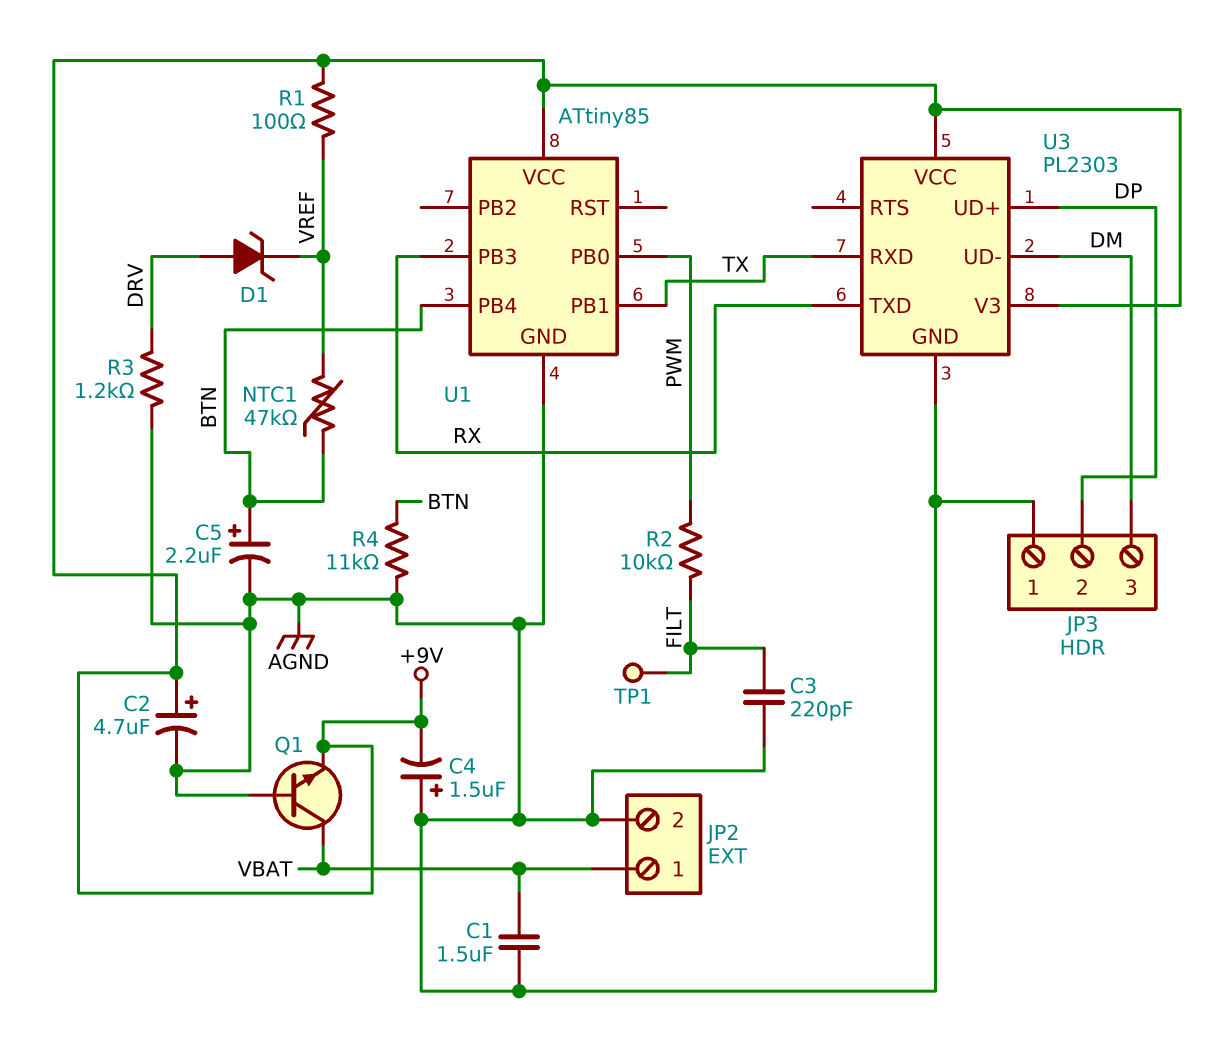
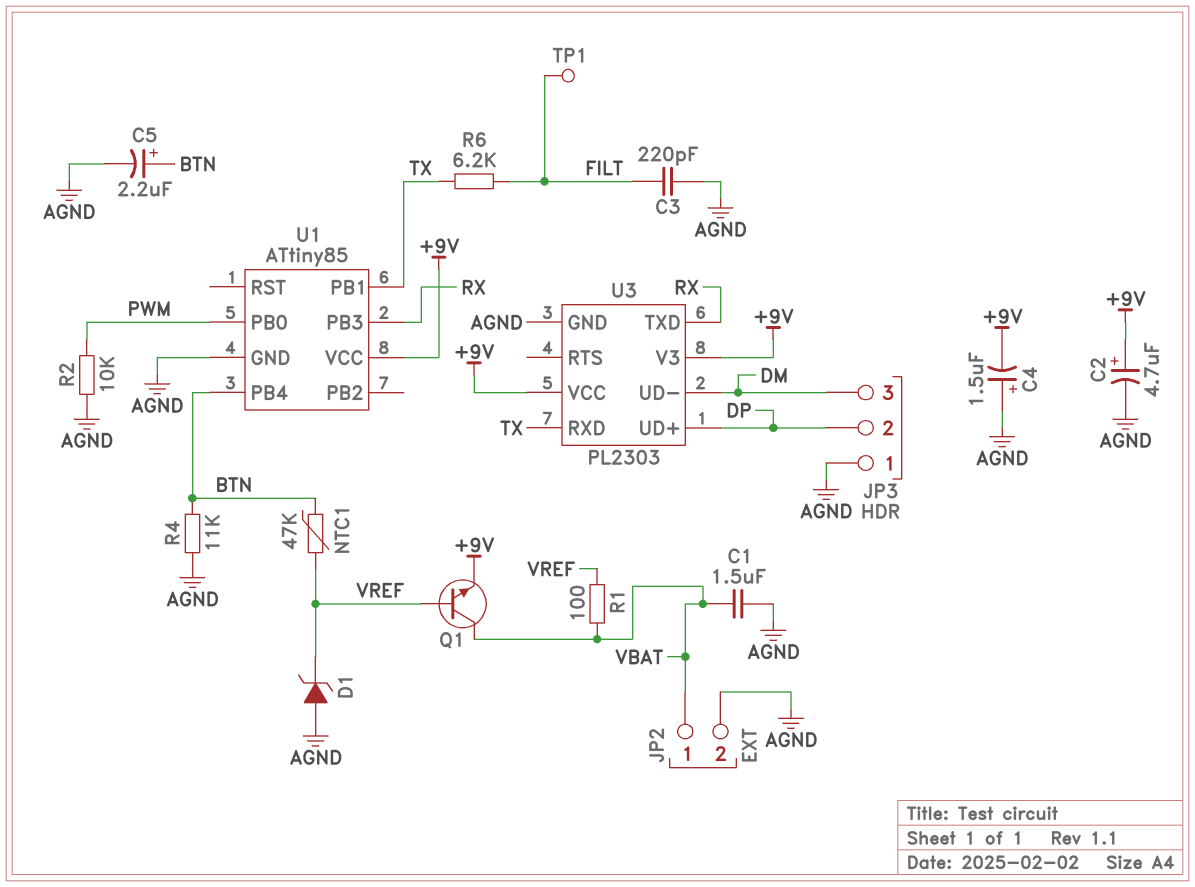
D1: zener (A DRV, K VREF) -> zener (A AGND, K VREF)
Q1: NPN (B AGND, C VBAT, E +9V) -> NPN (B VREF, C VBAT, E +9V)
R1: 100 (+9V, VREF) -> 100 (VBAT, VREF)
R2: 10k (FILT, PWM) -> 10k (AGND, PWM)
R3: 1.2k (AGND, DRV) -> none
R6: none -> 6.2k (FILT, TX)

